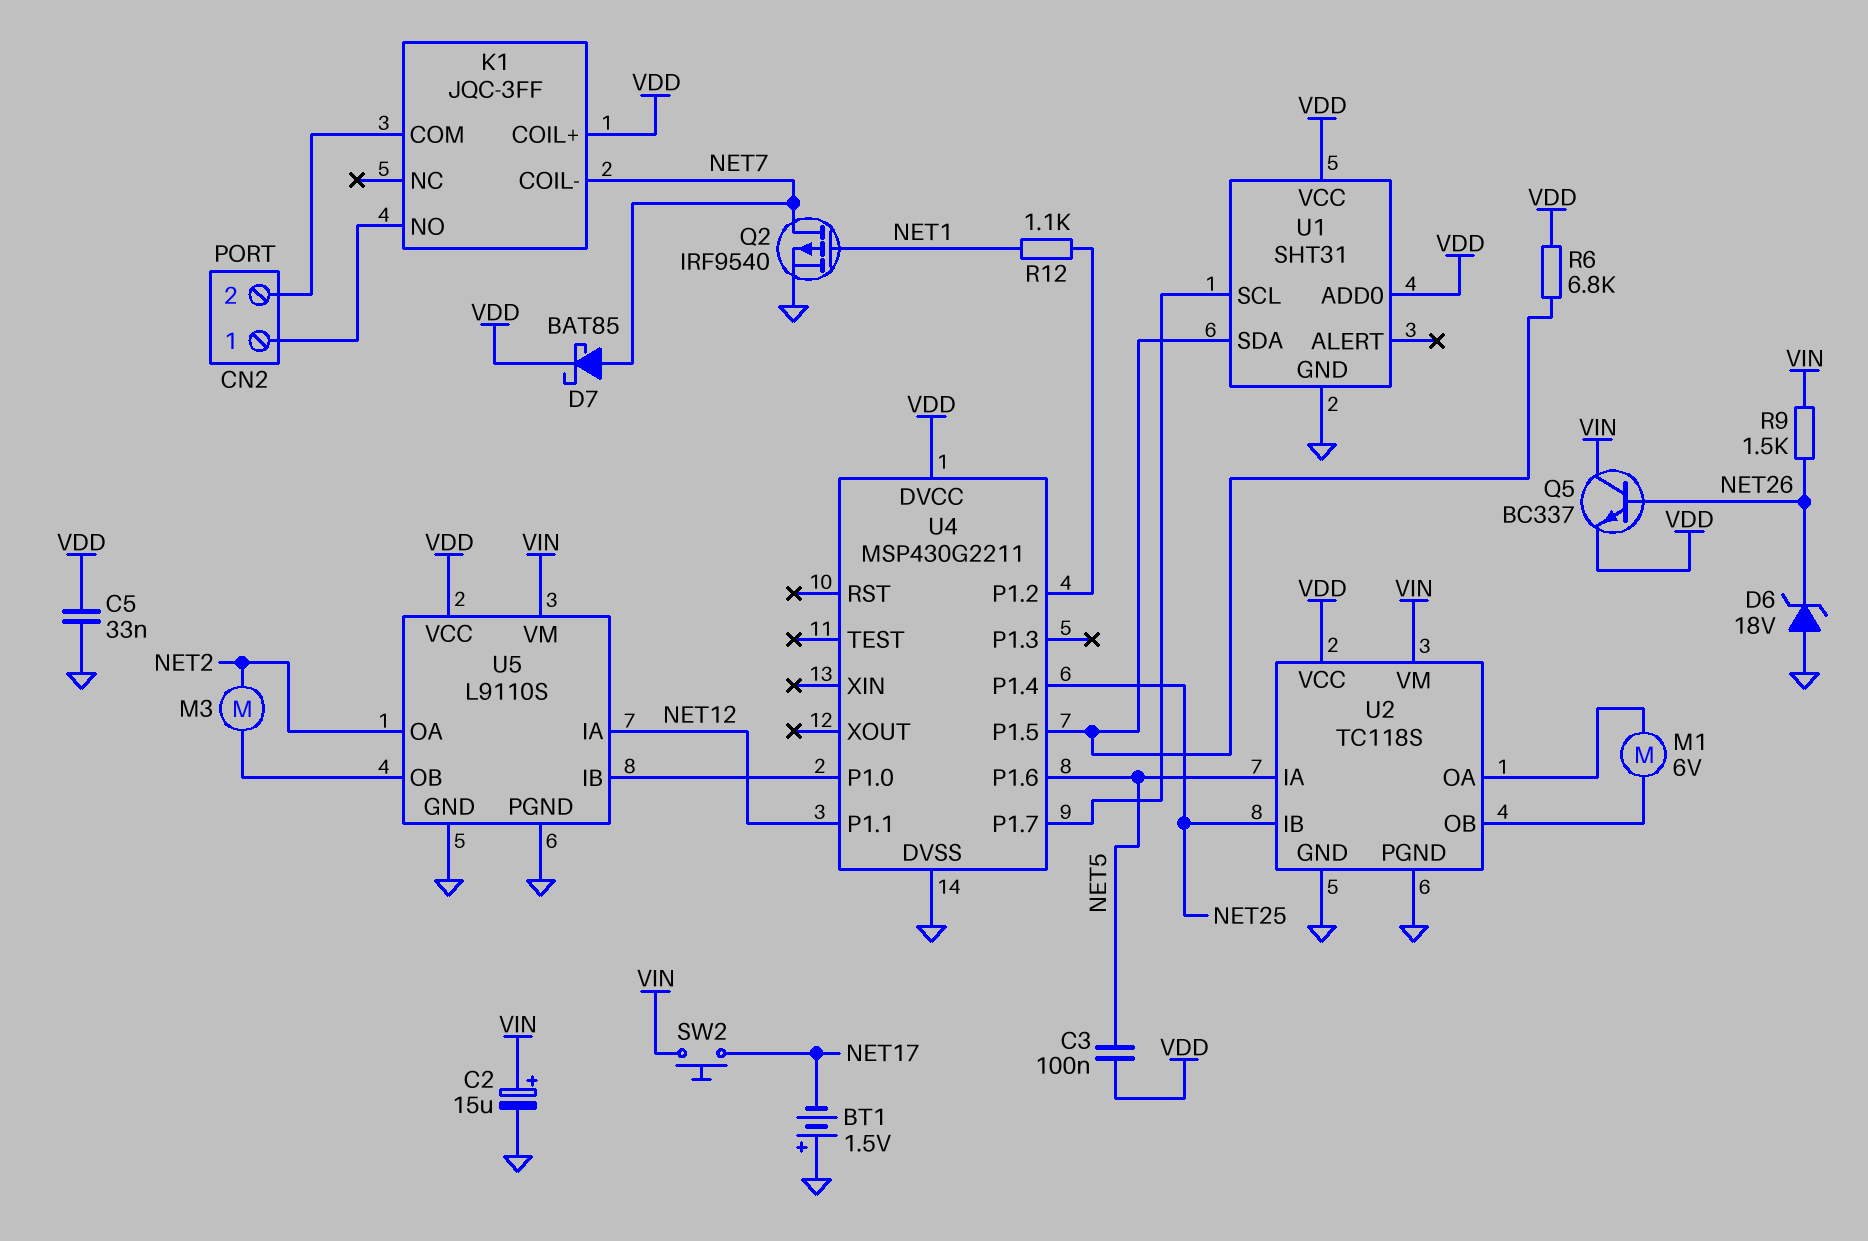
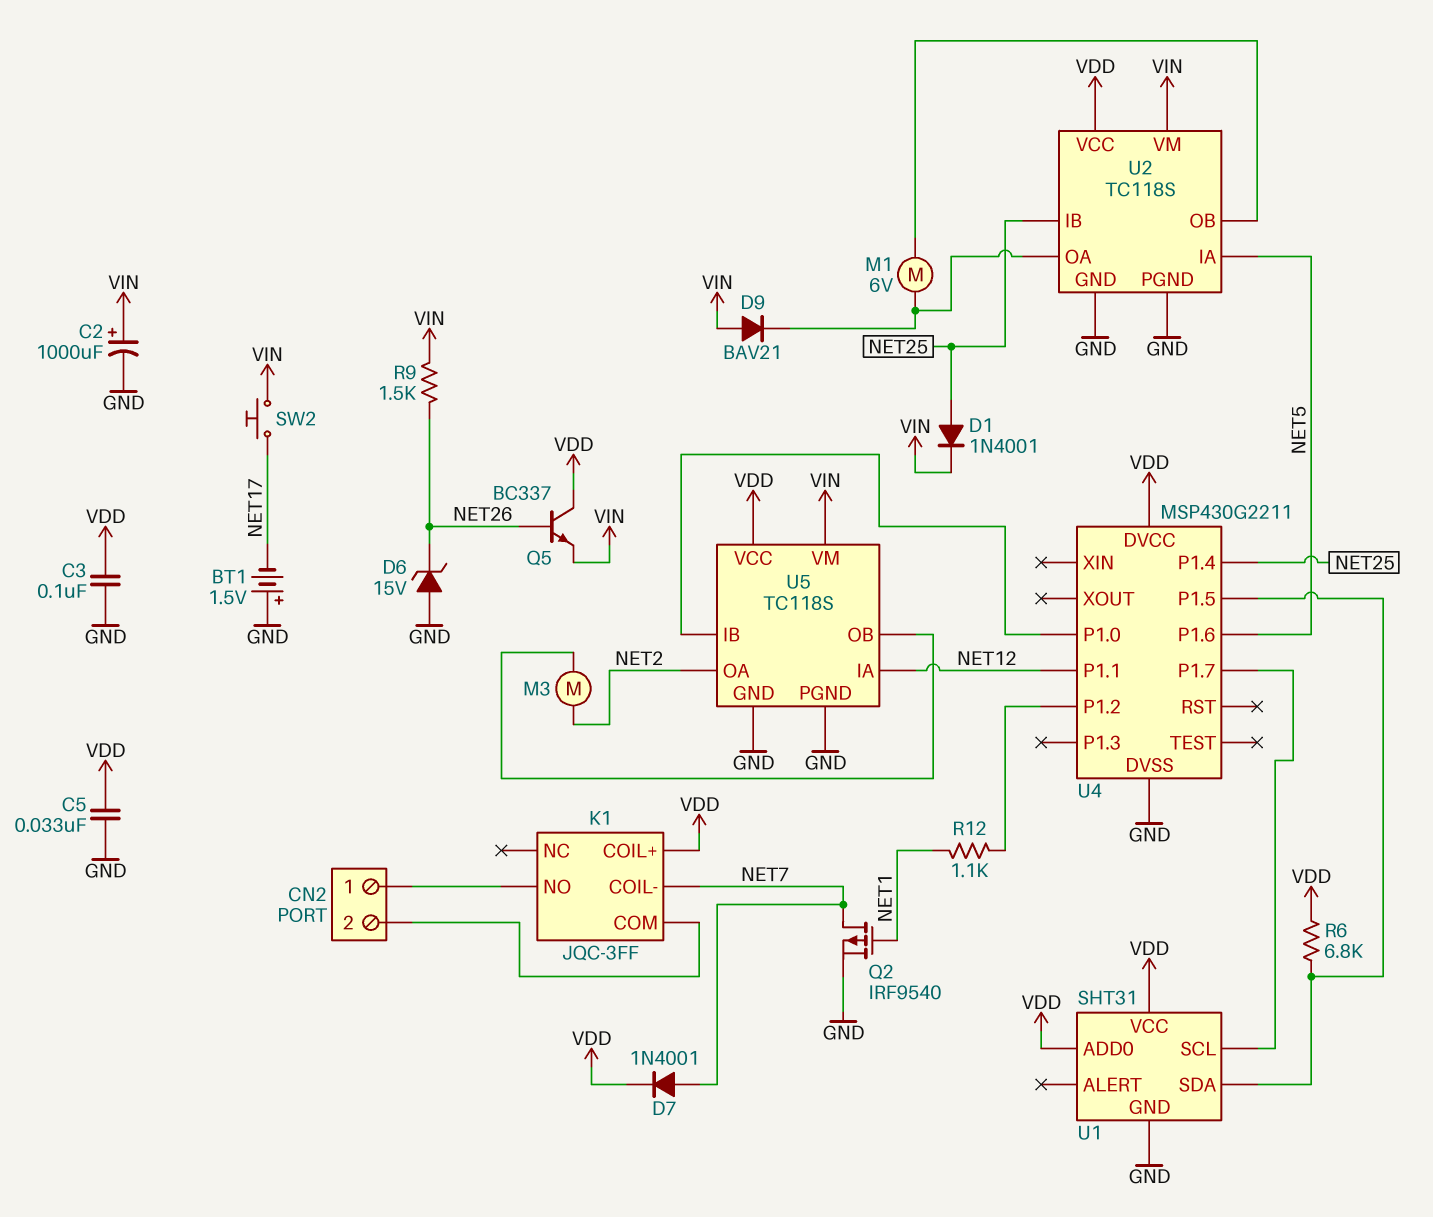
C2: 15uF (plus VIN, minus GND) -> 1000uF (plus VIN, minus GND)
C3: 100nF (NET5, VDD) -> 100nF (GND, VDD)
D1: none -> diode 1N4001 (A NET25, K VIN)
D6: zener 18V (A GND, K NET26) -> zener 15V (A GND, K NET26)
D7: schottky BAT85 (A NET7, K VDD) -> diode 1N4001 (A NET7, K VDD)
D9: none -> diode BAV21 (A VIN, K U2/OA)
Q5: NPN BC337 (B NET26, C VIN, E VDD) -> NPN BC337 (B NET26, C VDD, E VIN)
U5: L9110S -> TC118S

